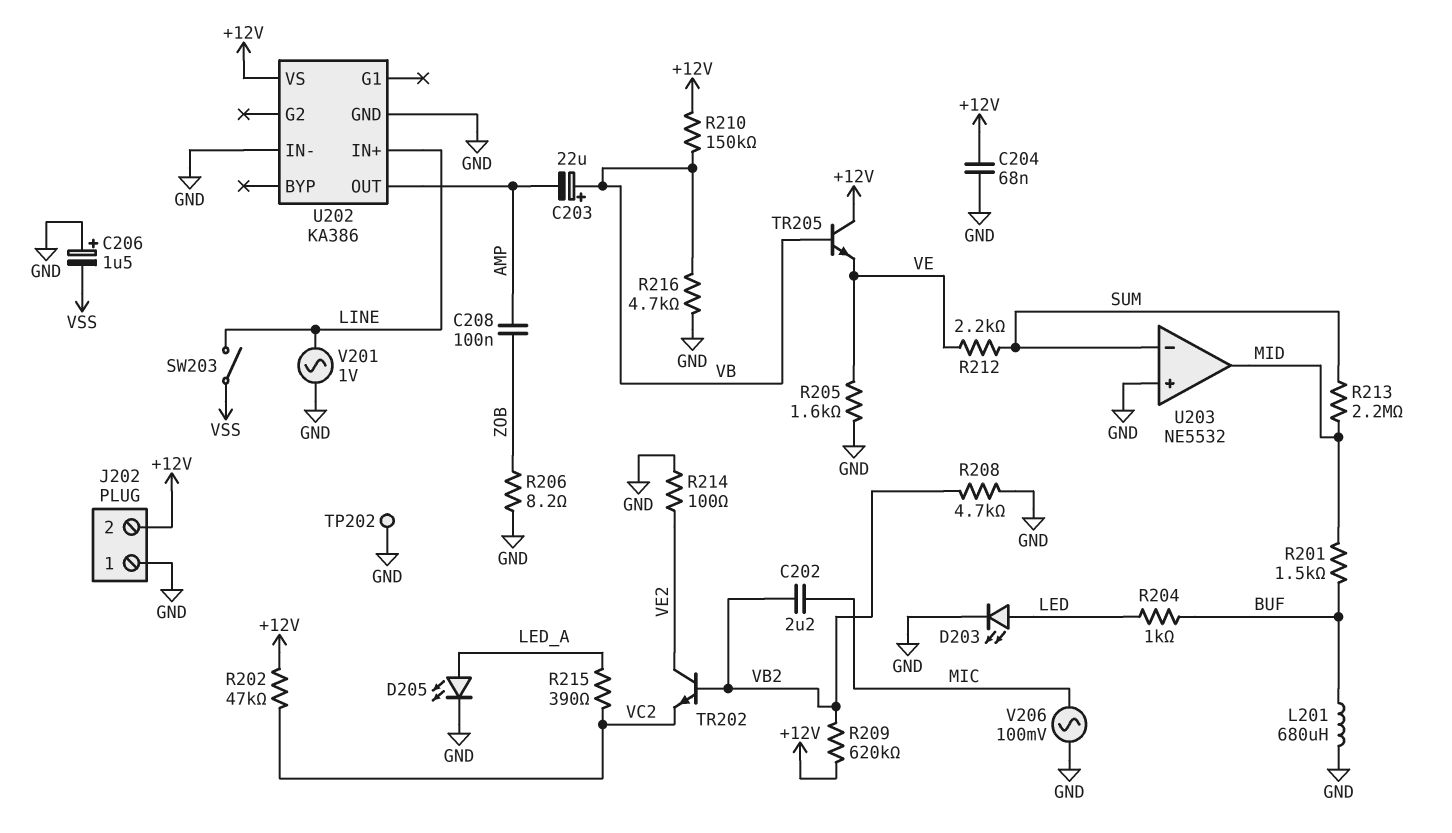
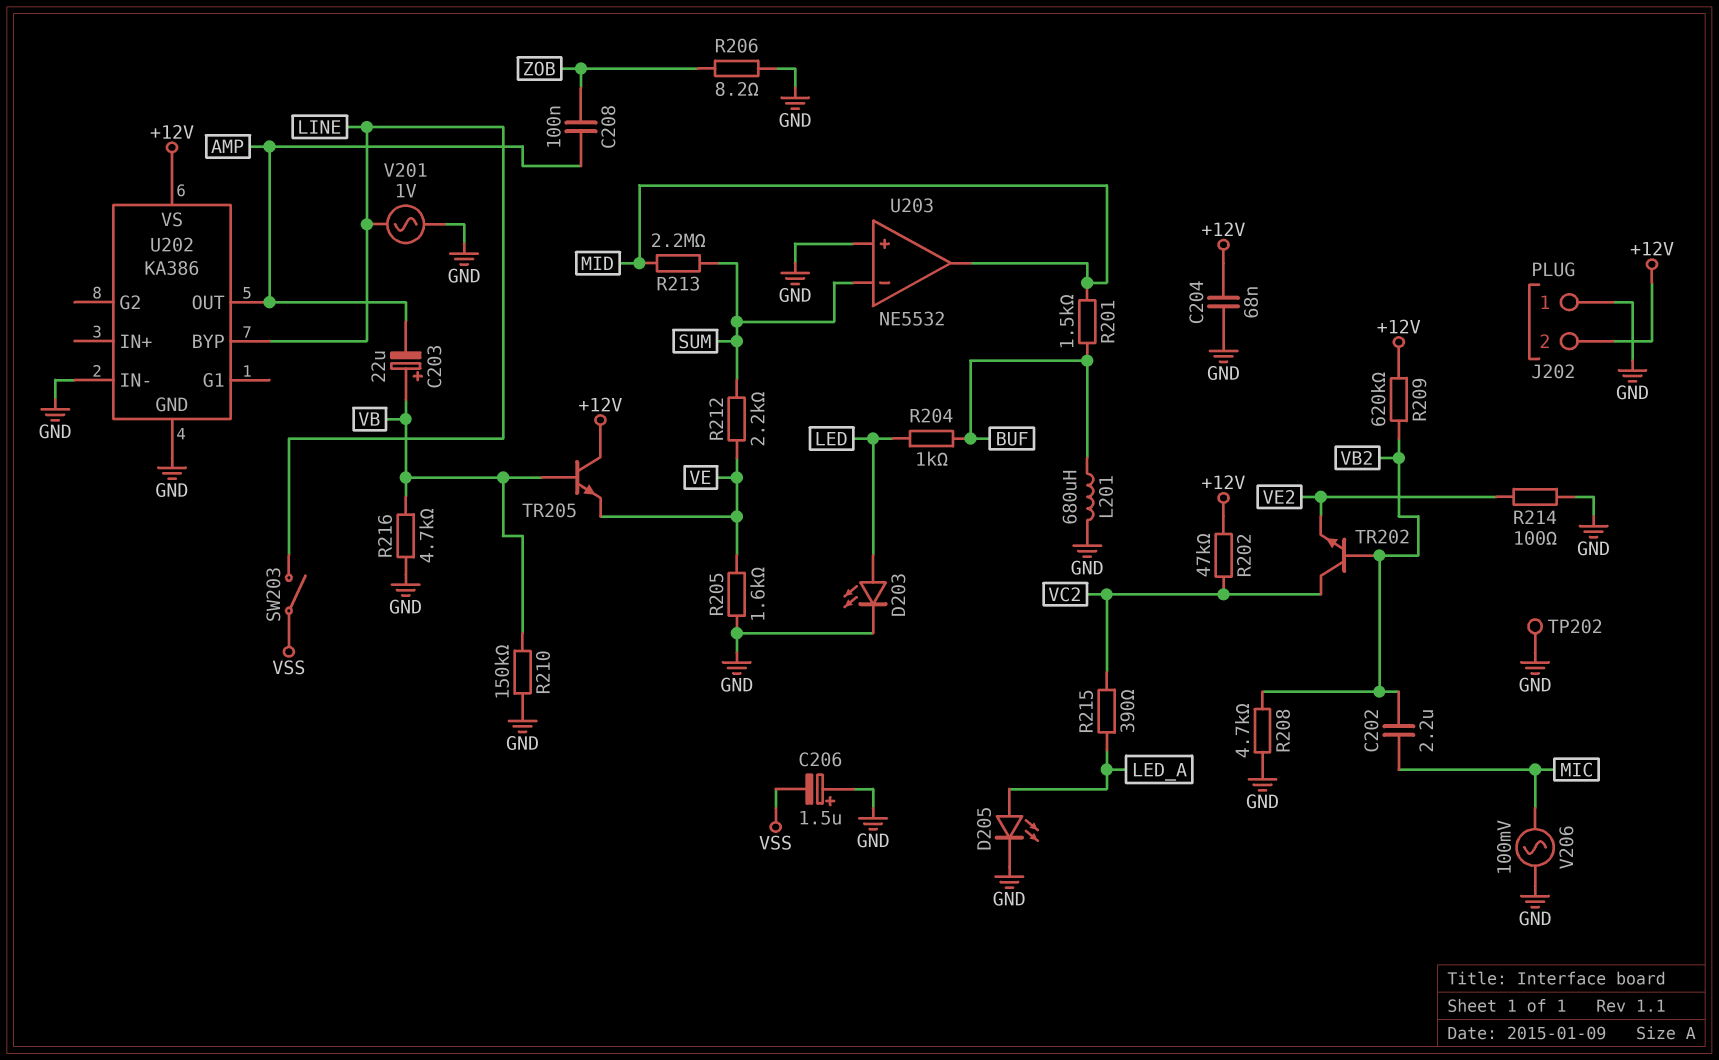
R210: 150k (+12V, VB) -> 150k (GND, VB)
TR202: NPN (B VB2, C VE2, E VC2) -> NPN (B VB2, C VC2, E VE2)
U202 pin BYP: none -> LINE
U202 pin IN+: LINE -> none

